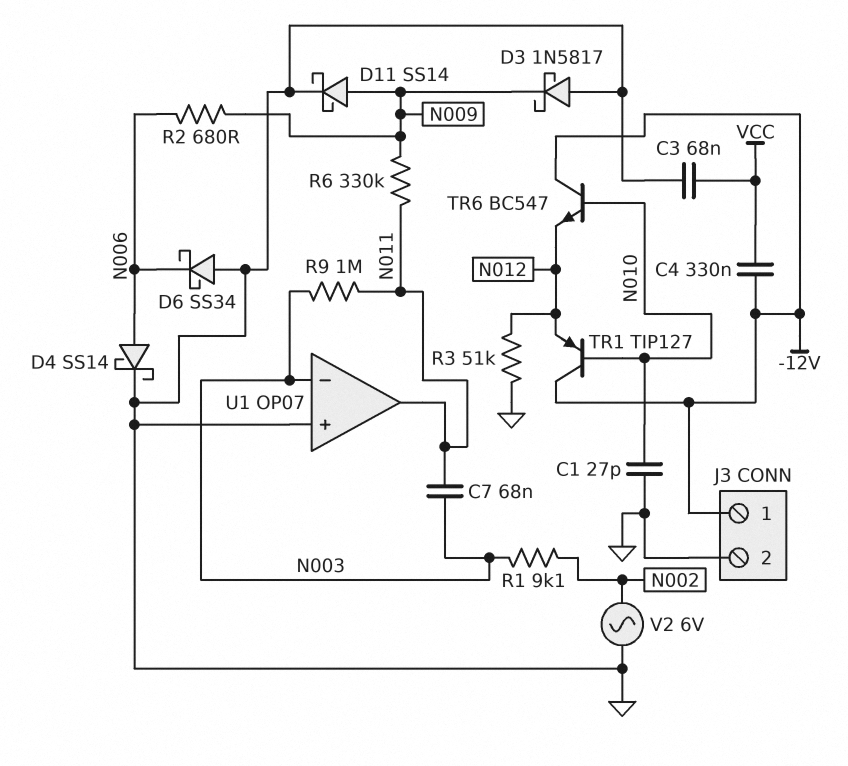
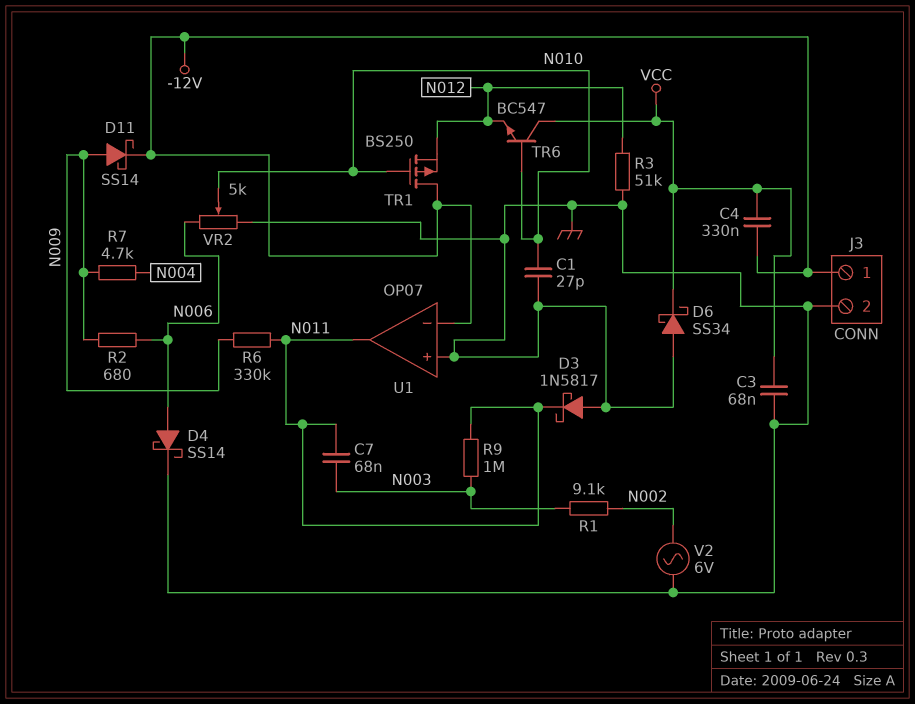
D3: schottky 1N5817 (A GND, K N009) -> schottky 1N5817 (A GND, K N011)
D6: schottky SS34 (A GND, K N006) -> schottky SS34 (A GND, K VCC)
D11: schottky SS14 (A N009, K GND) -> schottky SS14 (A N009, K -12V)
R7: none -> 4.7k (N004, N009)
TR1: PNP TIP127 (B N010, C -12V, E N012) -> PMOS BS250 (G N010, D -12V, S N012)
TR6: NPN BC547 (B N010, C -12V, E N012) -> NPN BC547 (B N010, C VCC, E N012)
U1 pin in-: N003 -> -12V
VR2: none -> 5k (GND, N006, wiper N010)

